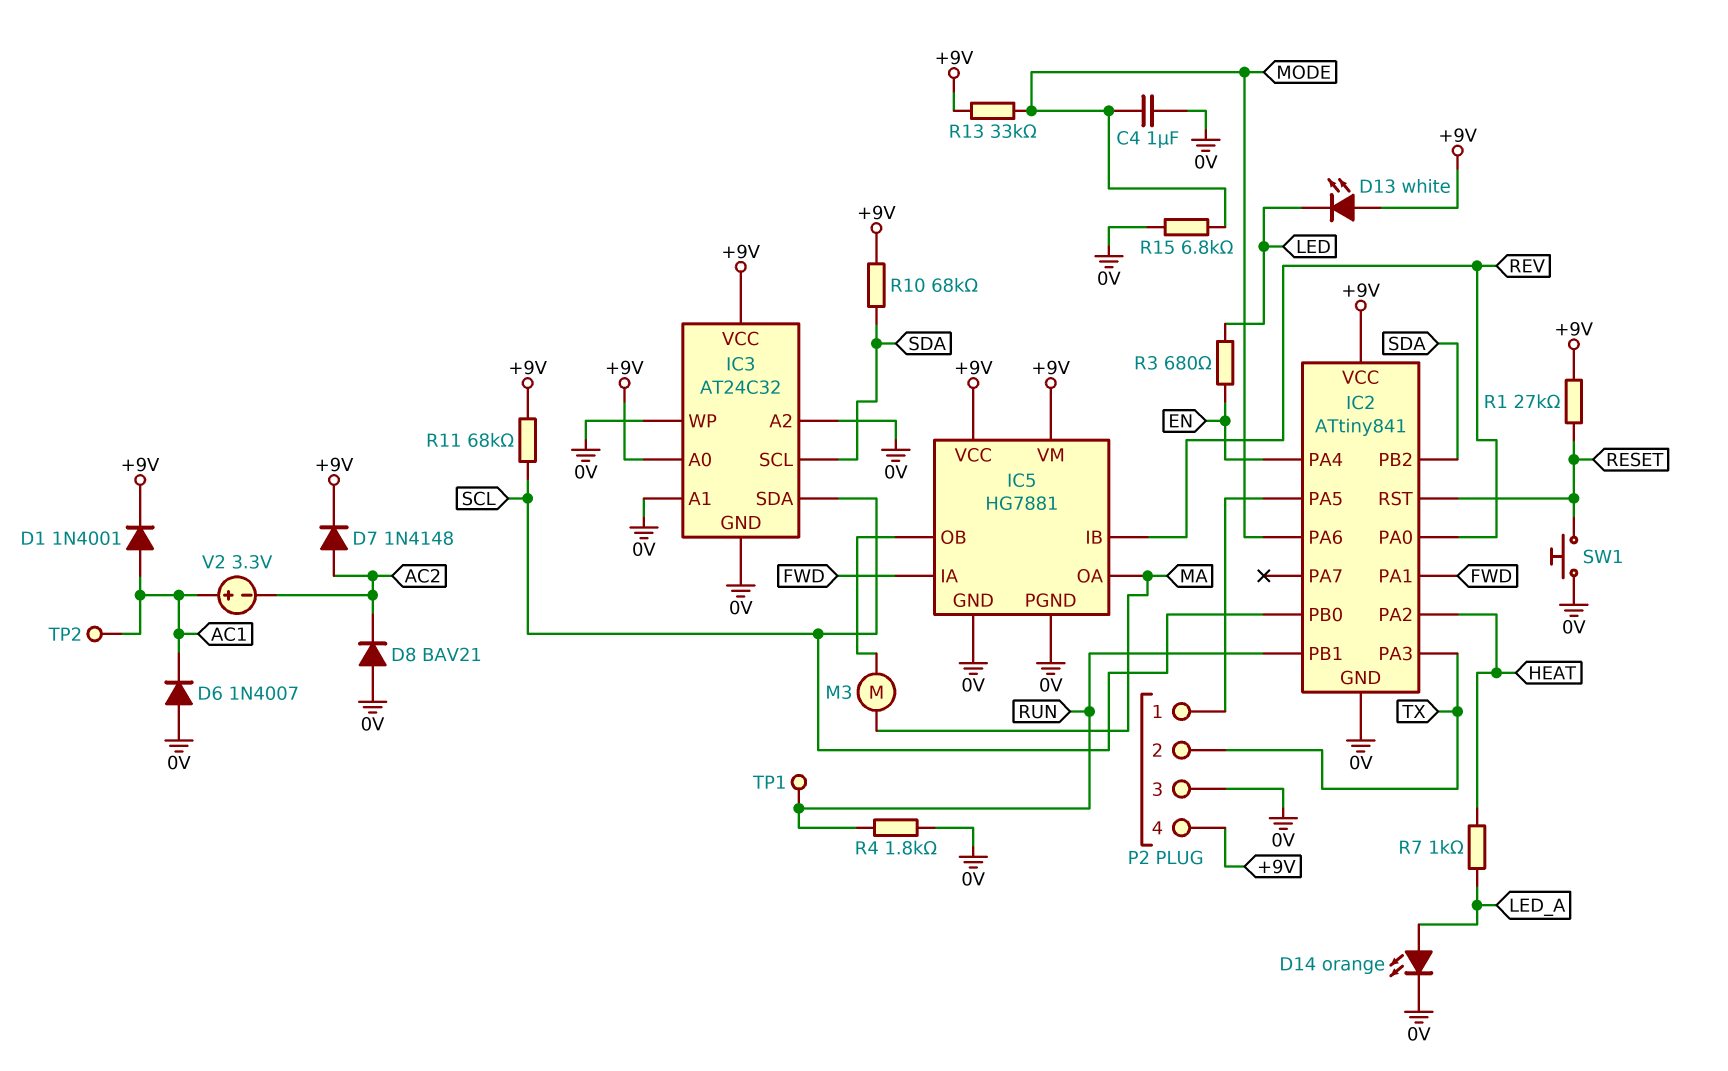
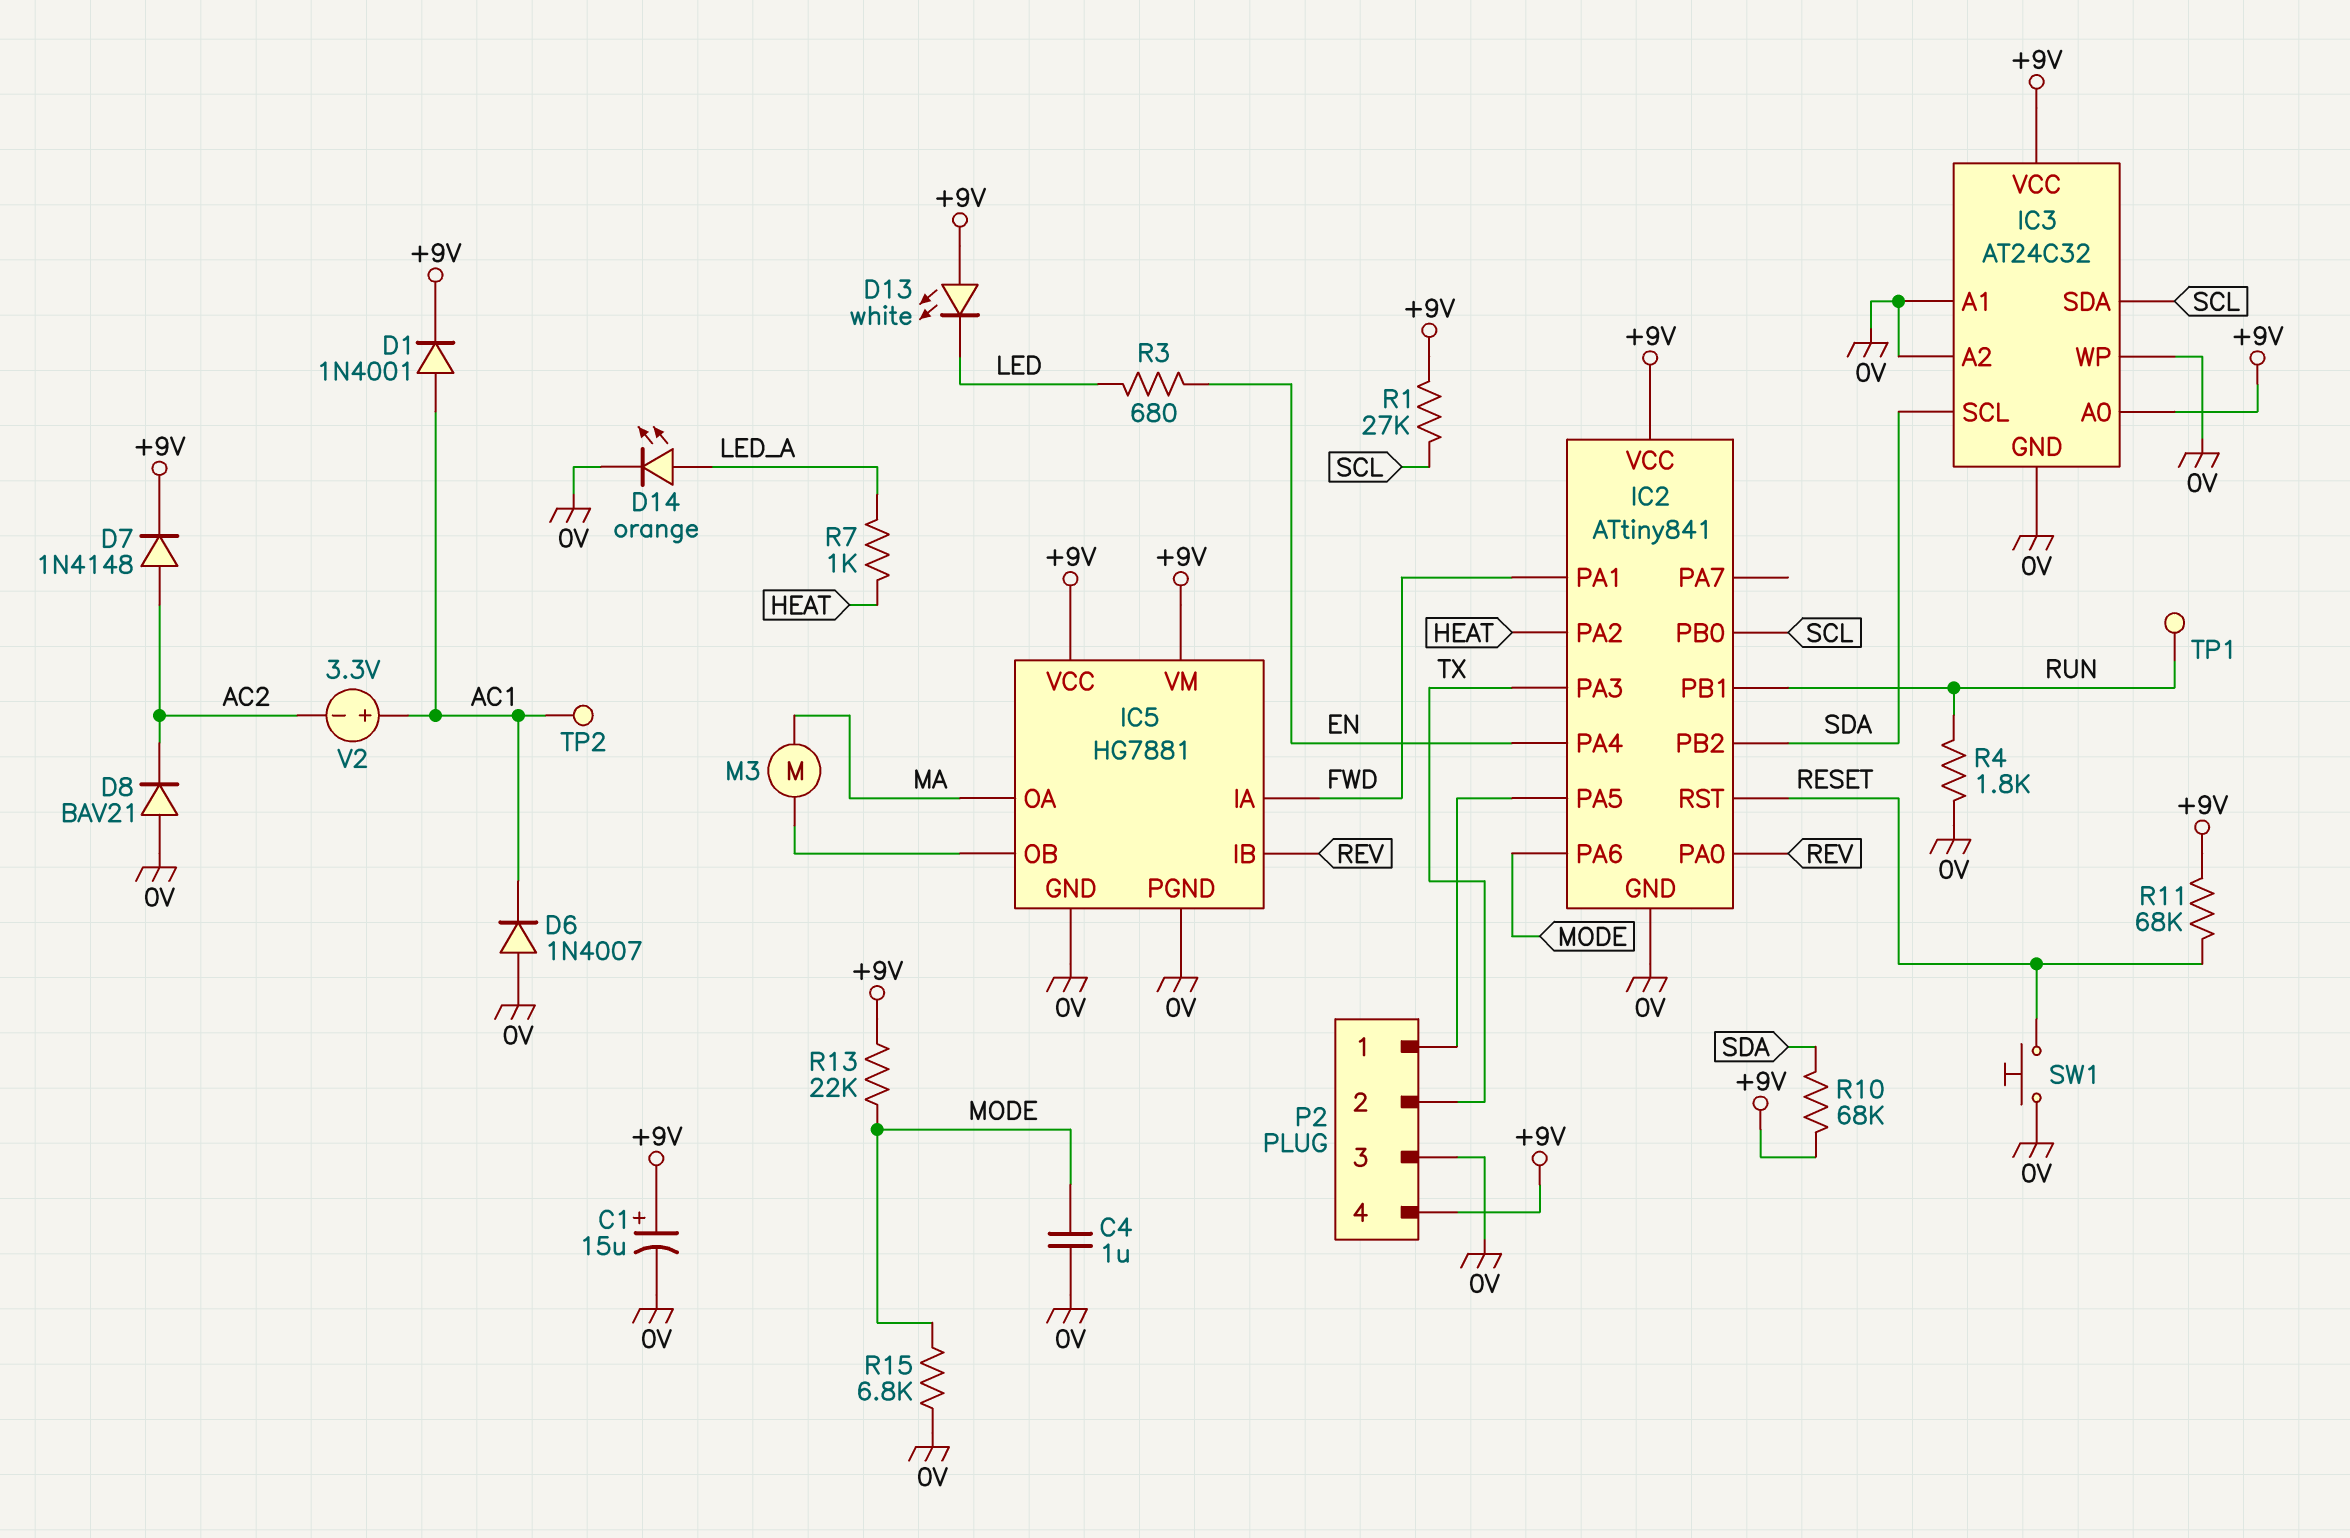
C1: none -> 15uF (plus +9V, minus 0V)
R1: 27k (+9V, RESET) -> 27k (+9V, SCL)
R11: 68k (+9V, SCL) -> 68k (+9V, RESET)
R13: 33k (+9V, MODE) -> 22k (+9V, MODE)

